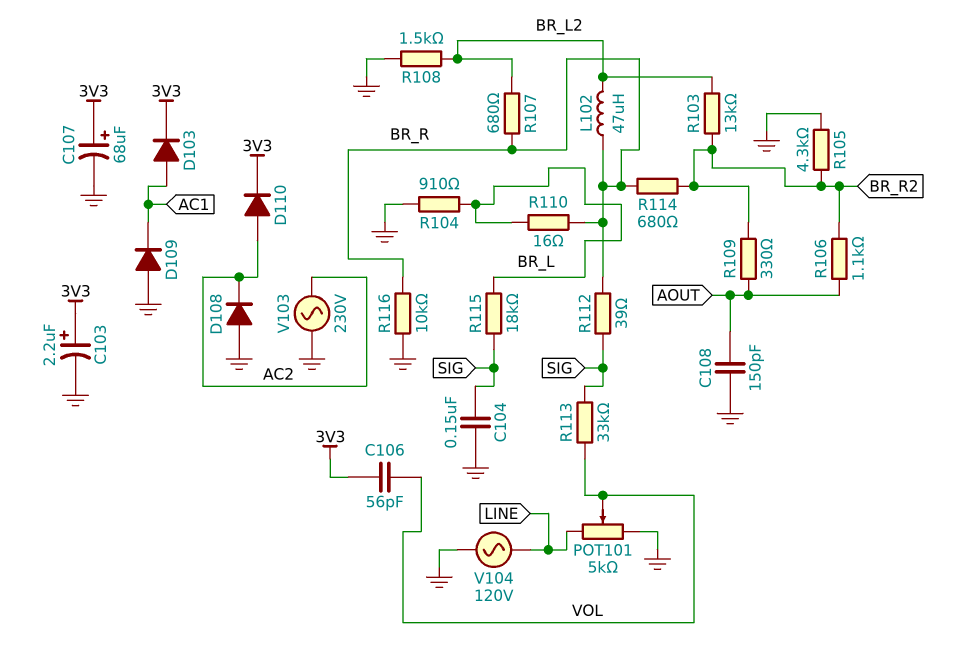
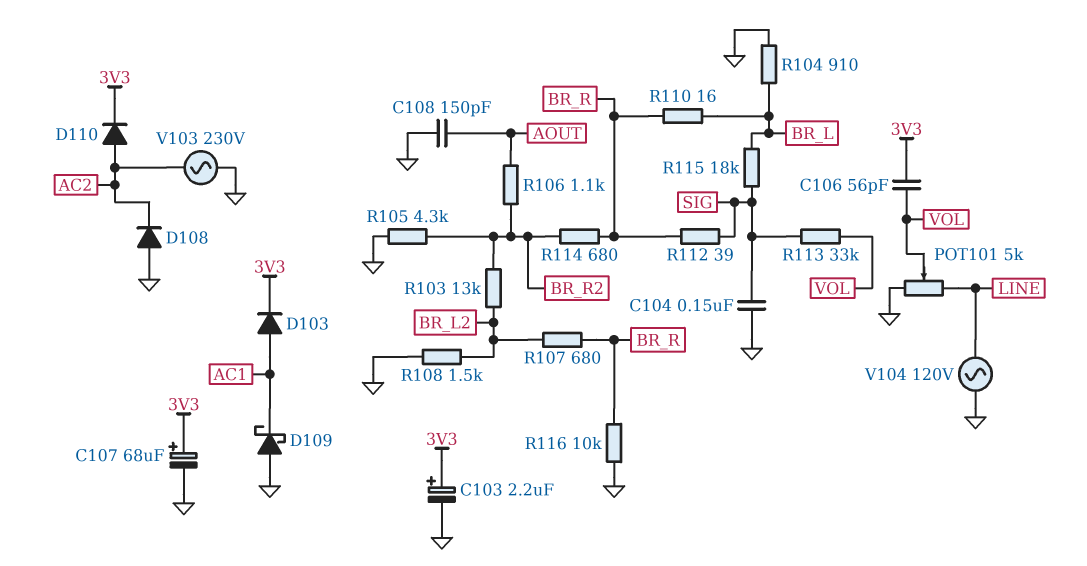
D109: diode (A GND, K AC1) -> schottky (A GND, K AC1)
L102: 47uH (BR_L2, BR_R) -> none
R109: 330 (AOUT, BR_R2) -> none

